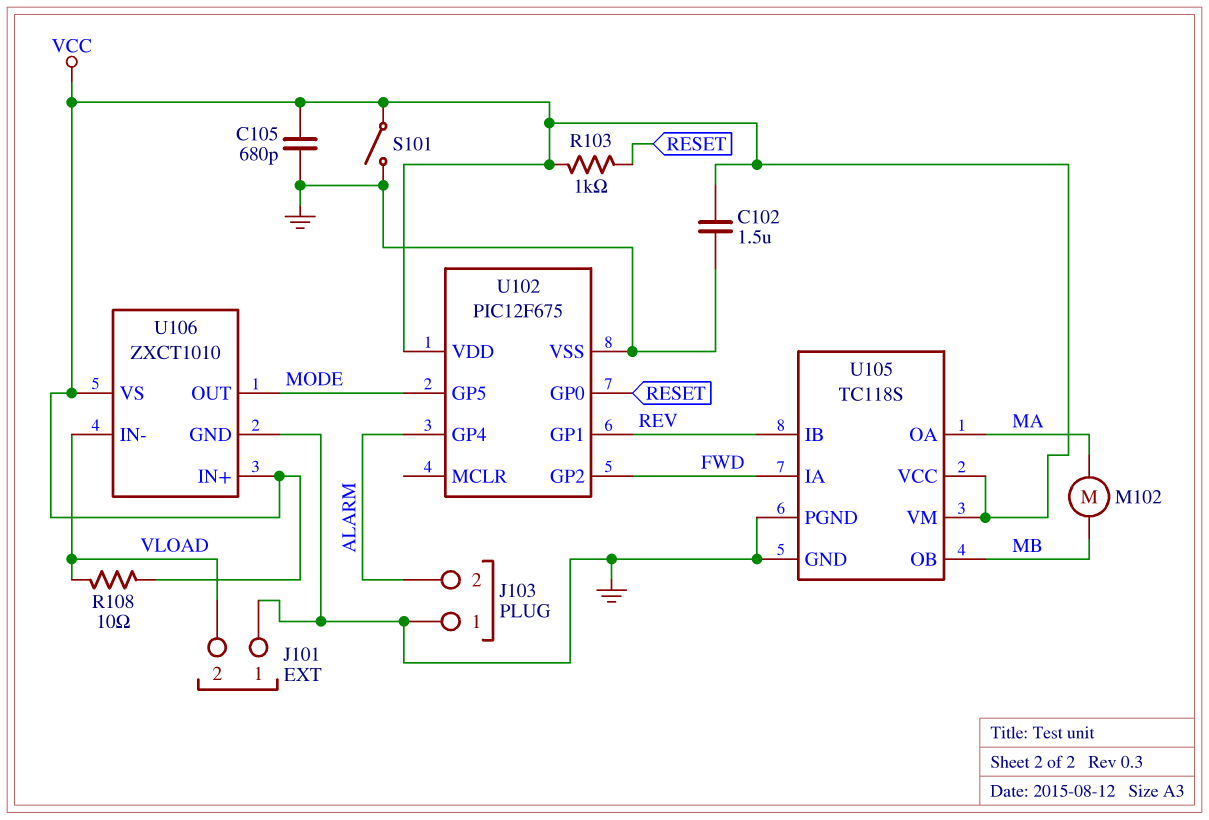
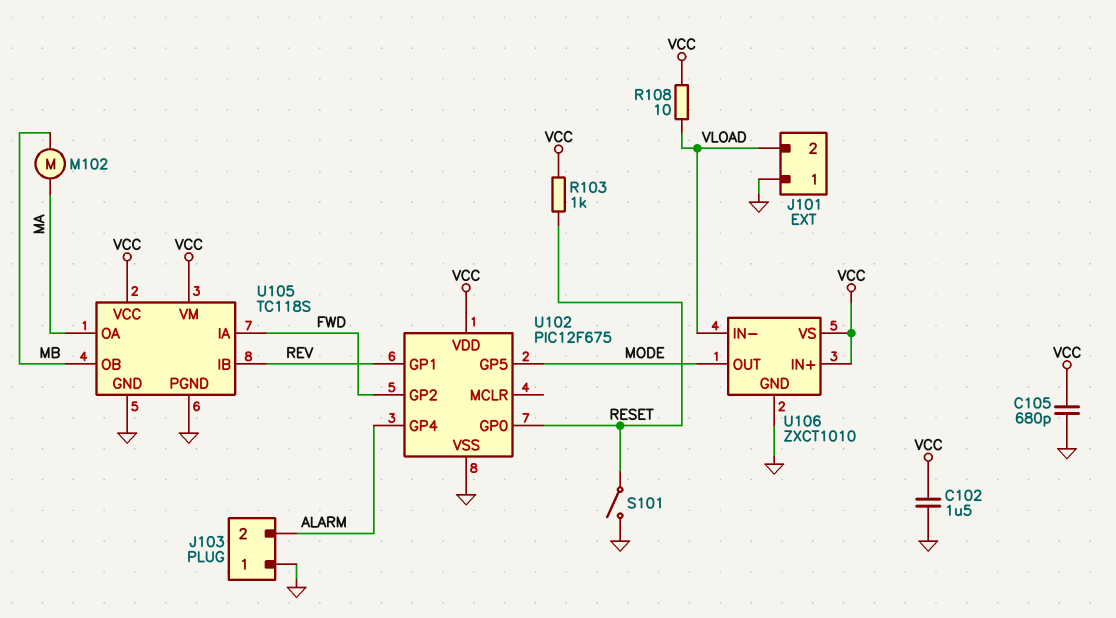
S101: switch (GND, VCC) -> switch (GND, RESET)

